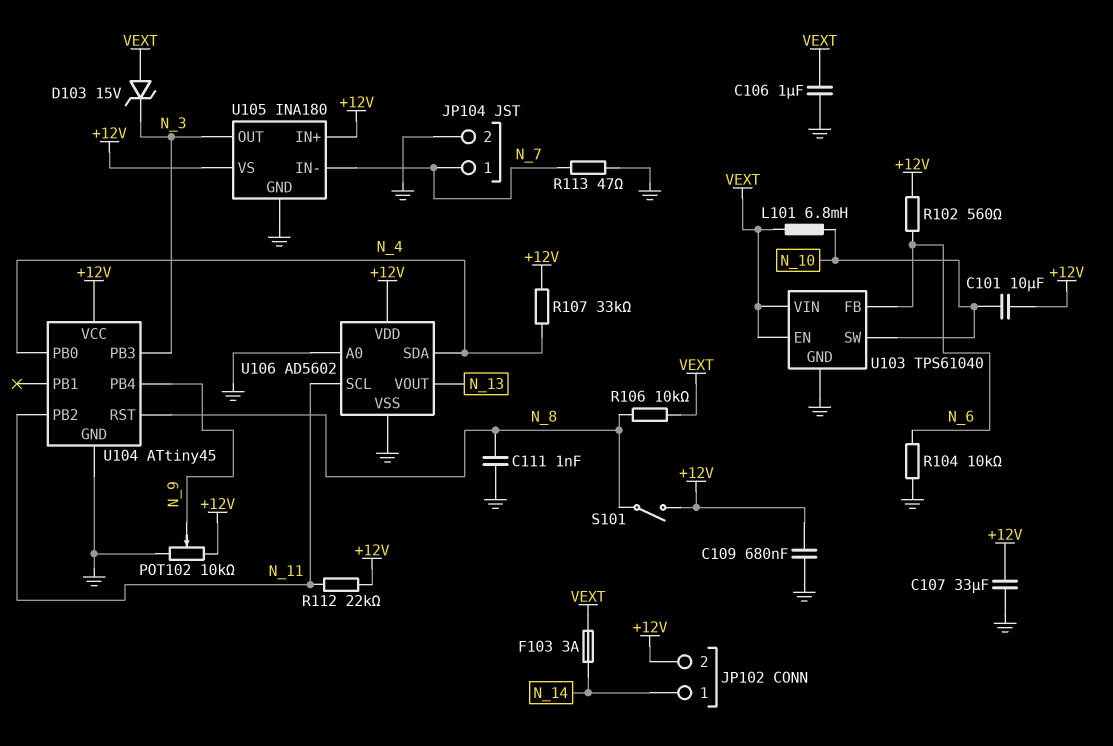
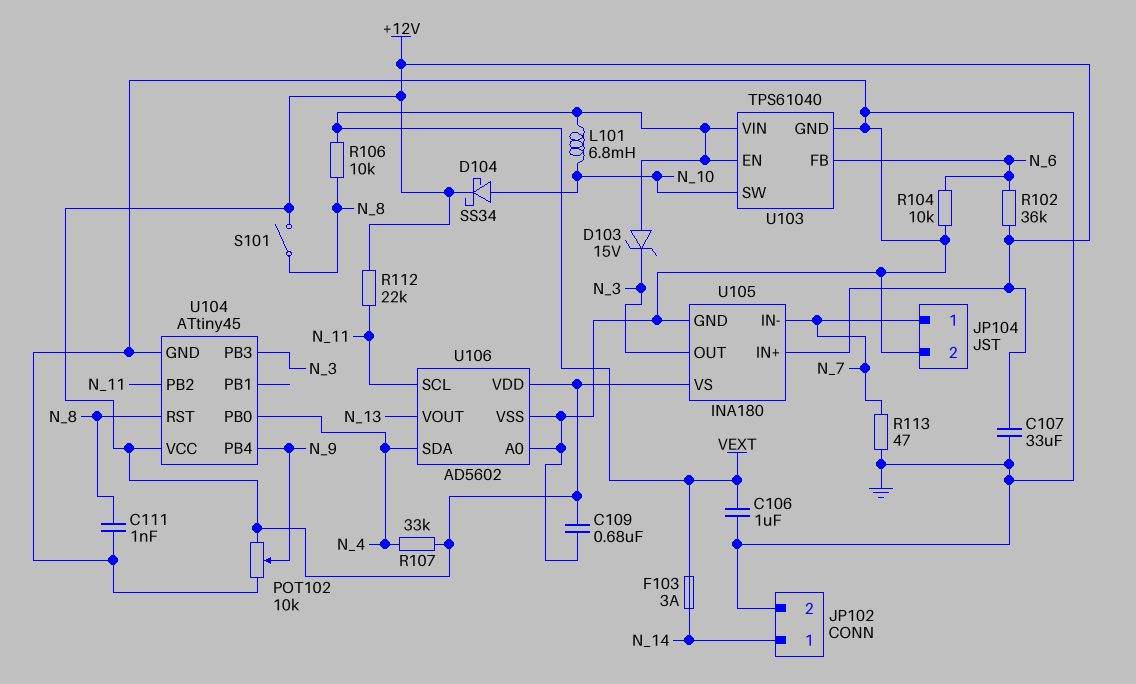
C101: 10uF (+12V, N_10) -> none
D104: none -> schottky SS34 (A N_10, K +12V)
JP102 pin 2: +12V -> GND
R102: 560 (+12V, N_6) -> 36k (+12V, N_6)

